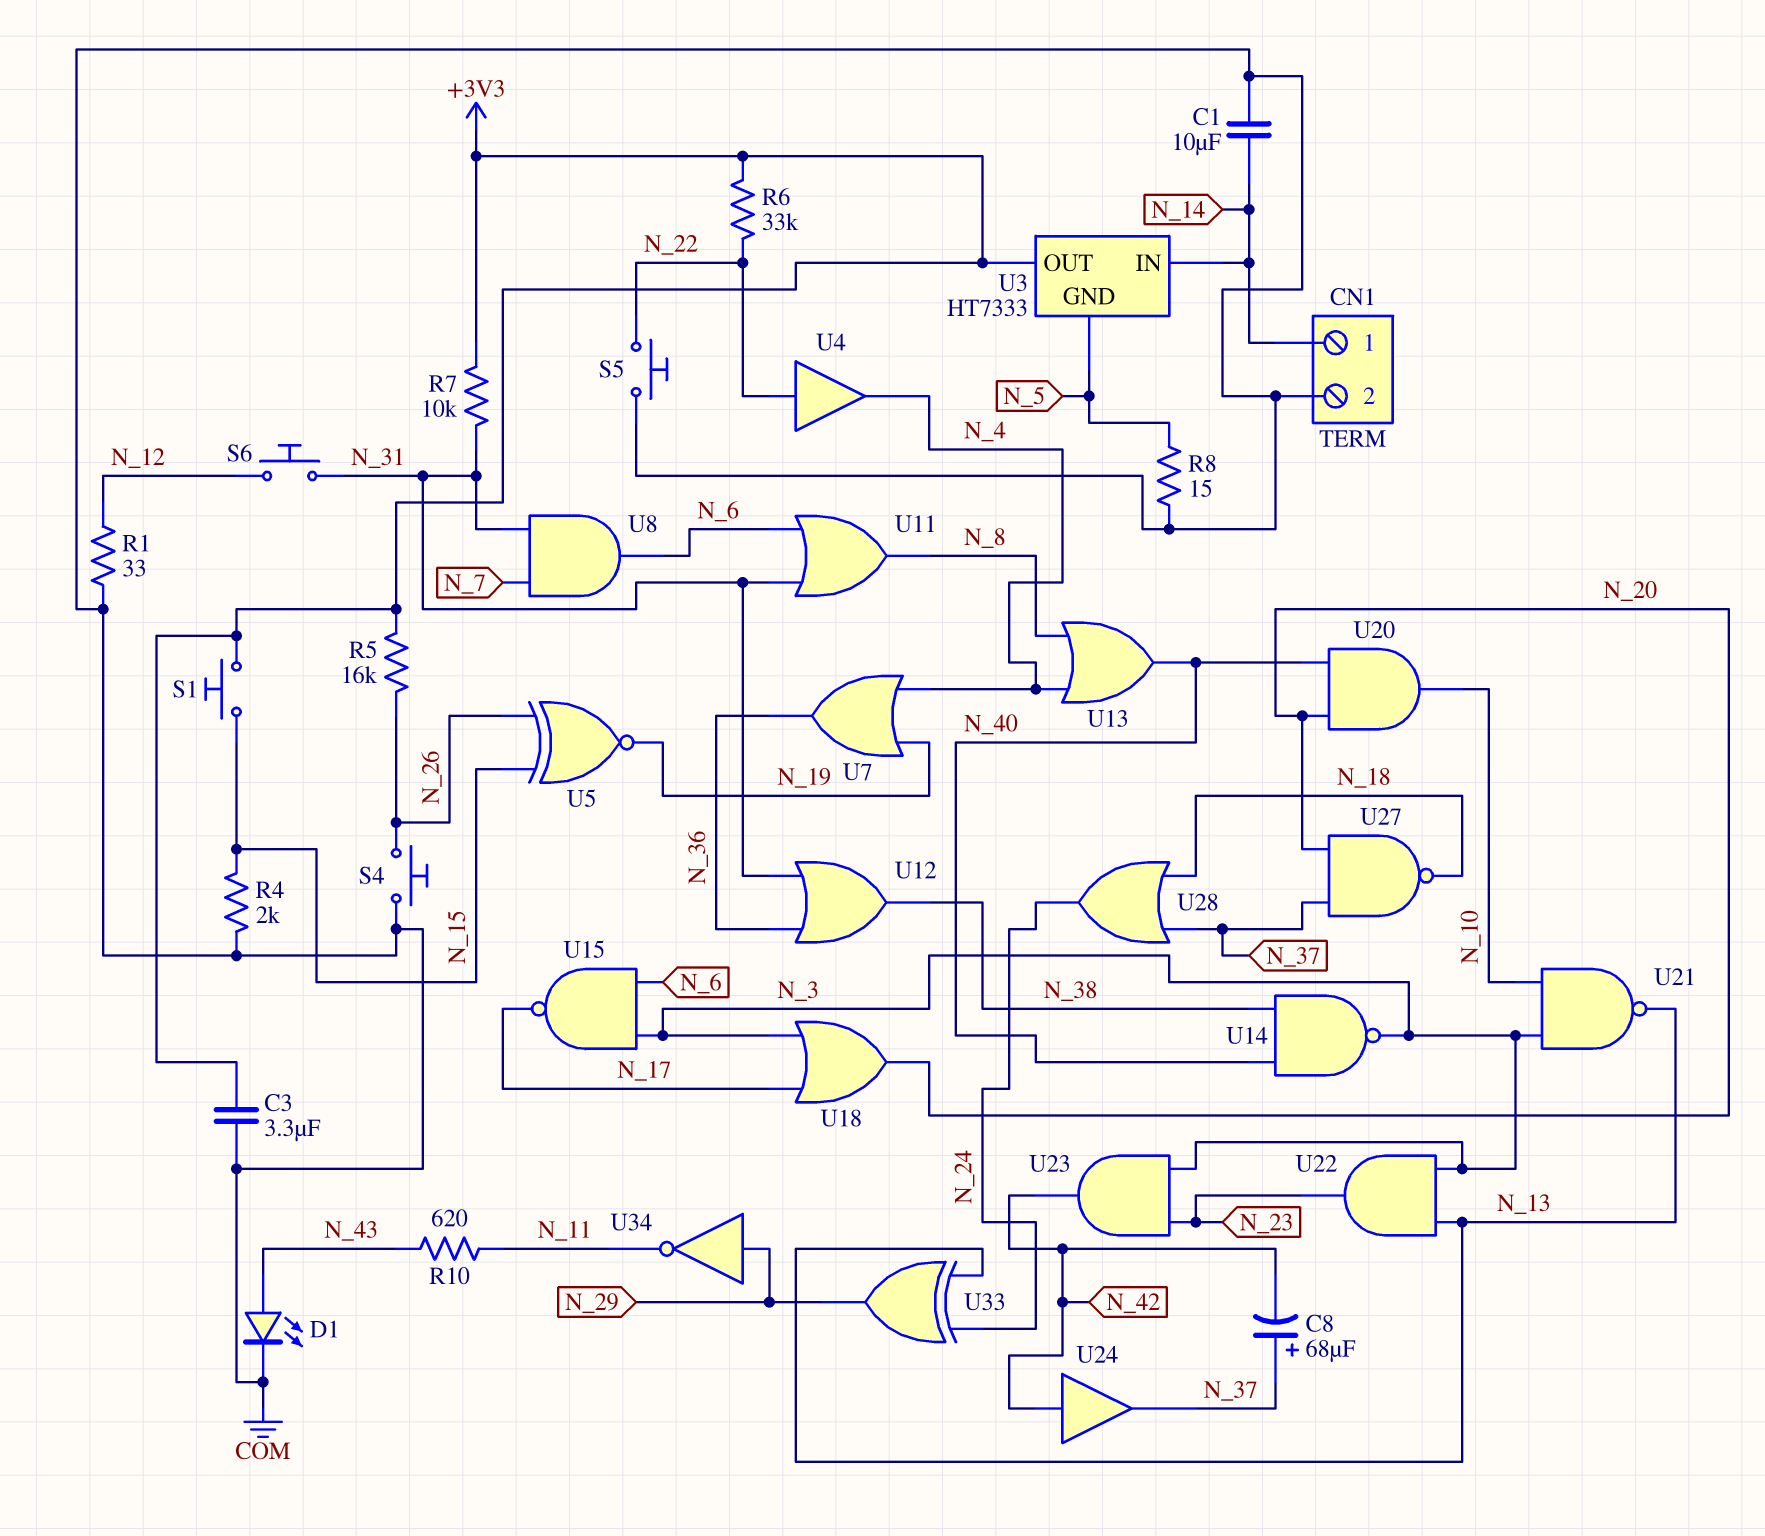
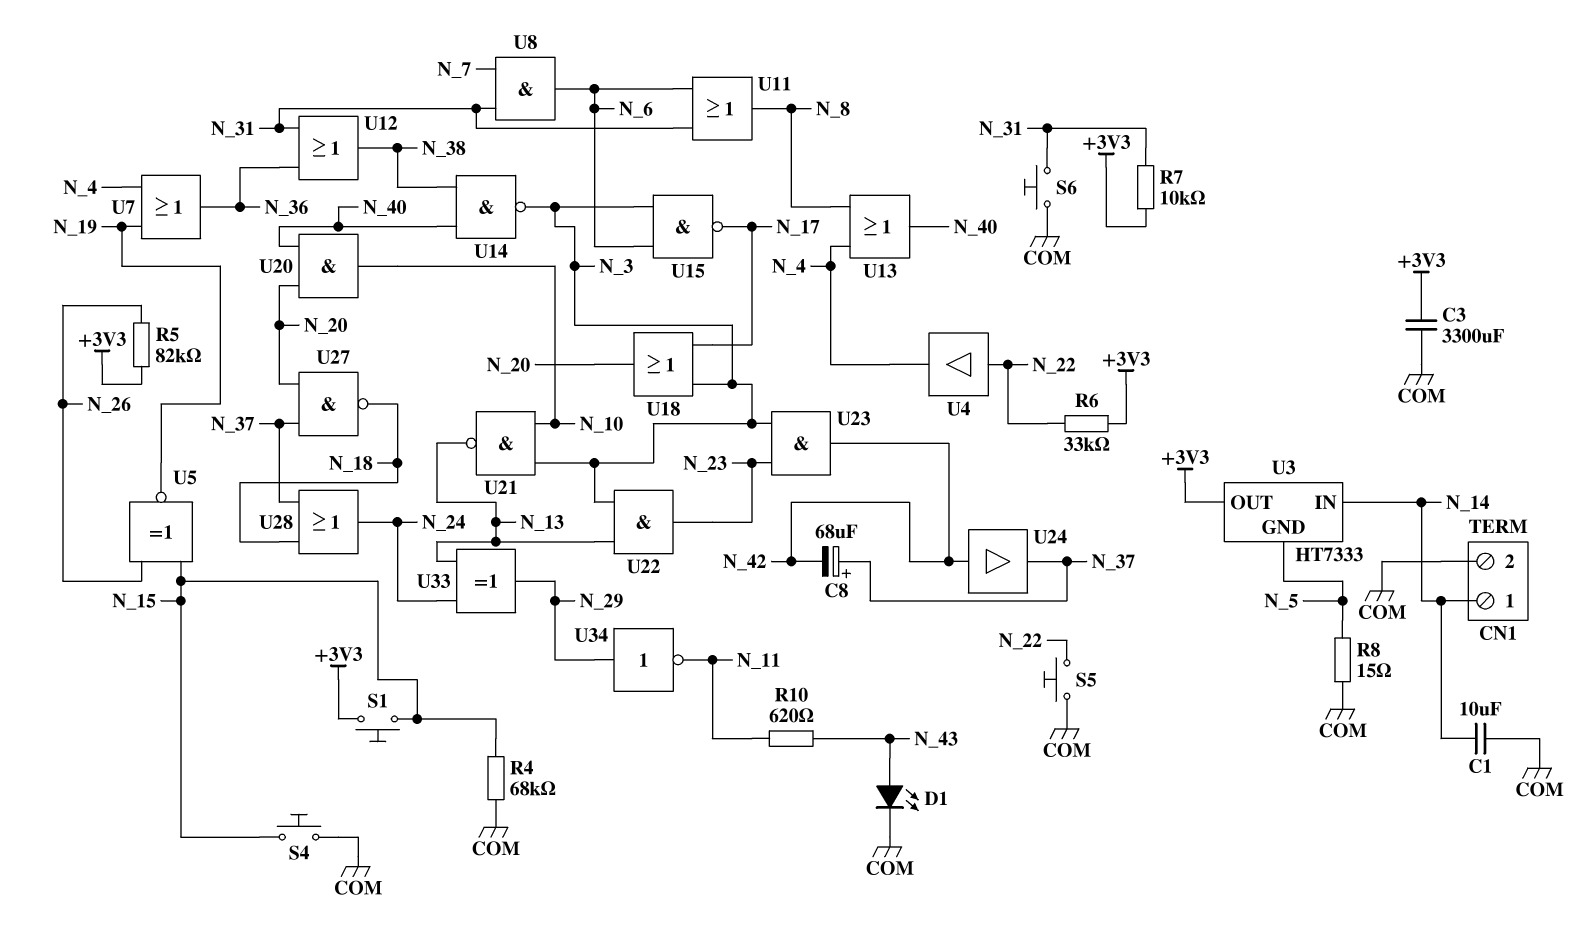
C3: 3.3uF (+3V3, COM) -> 3300uF (+3V3, COM)
R1: 33 (COM, N_12) -> none
R4: 2k (COM, N_15) -> 68k (COM, N_15)
R5: 16k (+3V3, N_26) -> 82k (+3V3, N_26)
S4: button (COM, N_26) -> button (COM, N_15)
S6: button (N_12, N_31) -> button (COM, N_31)

